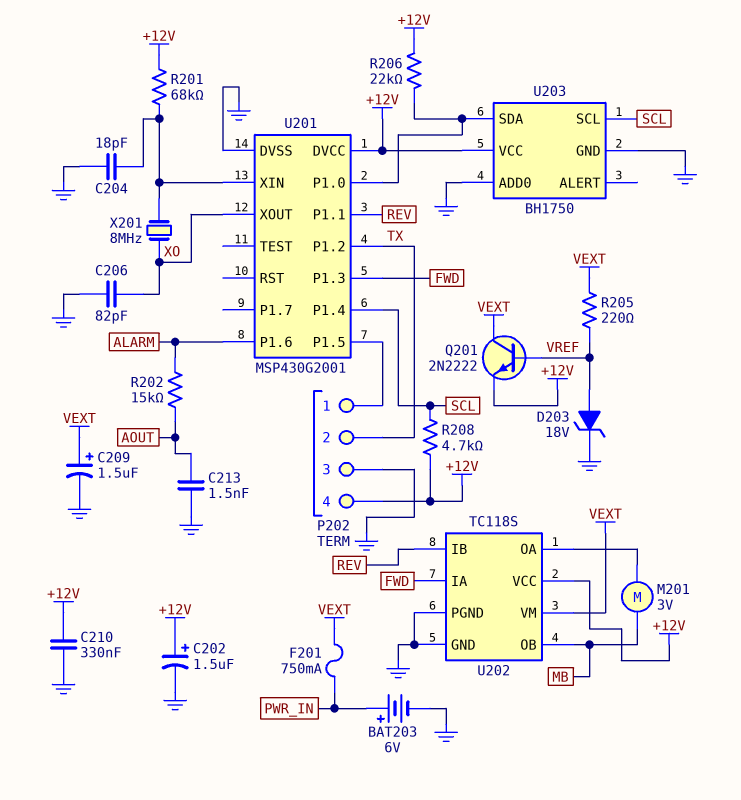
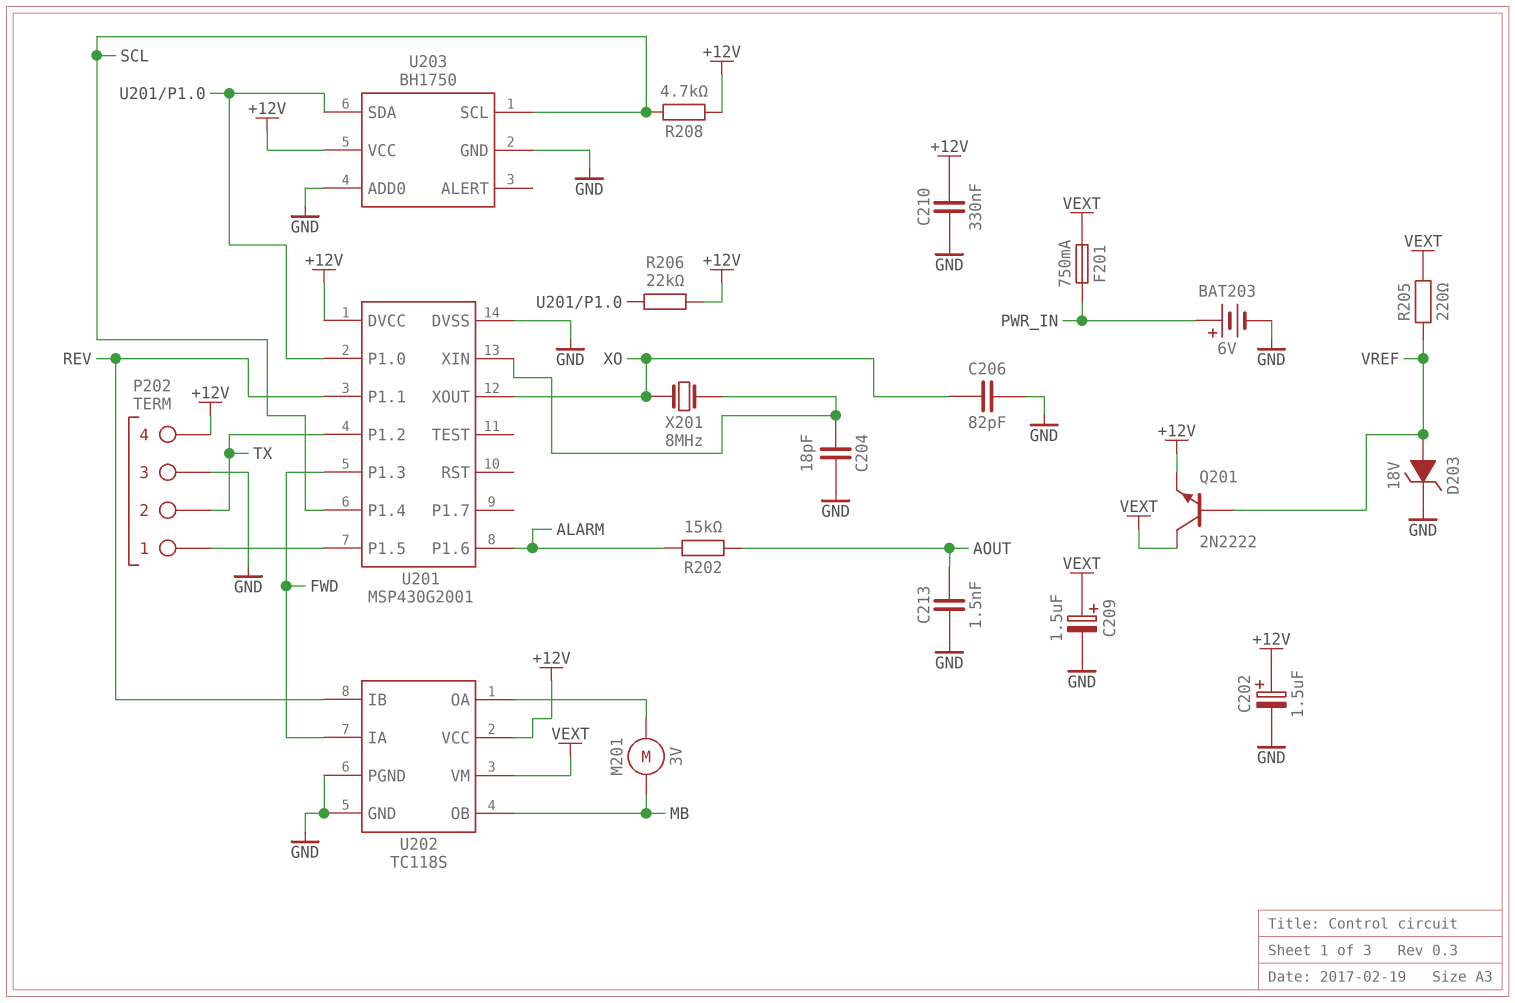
R201: 68k (+12V, U201/XIN) -> none

